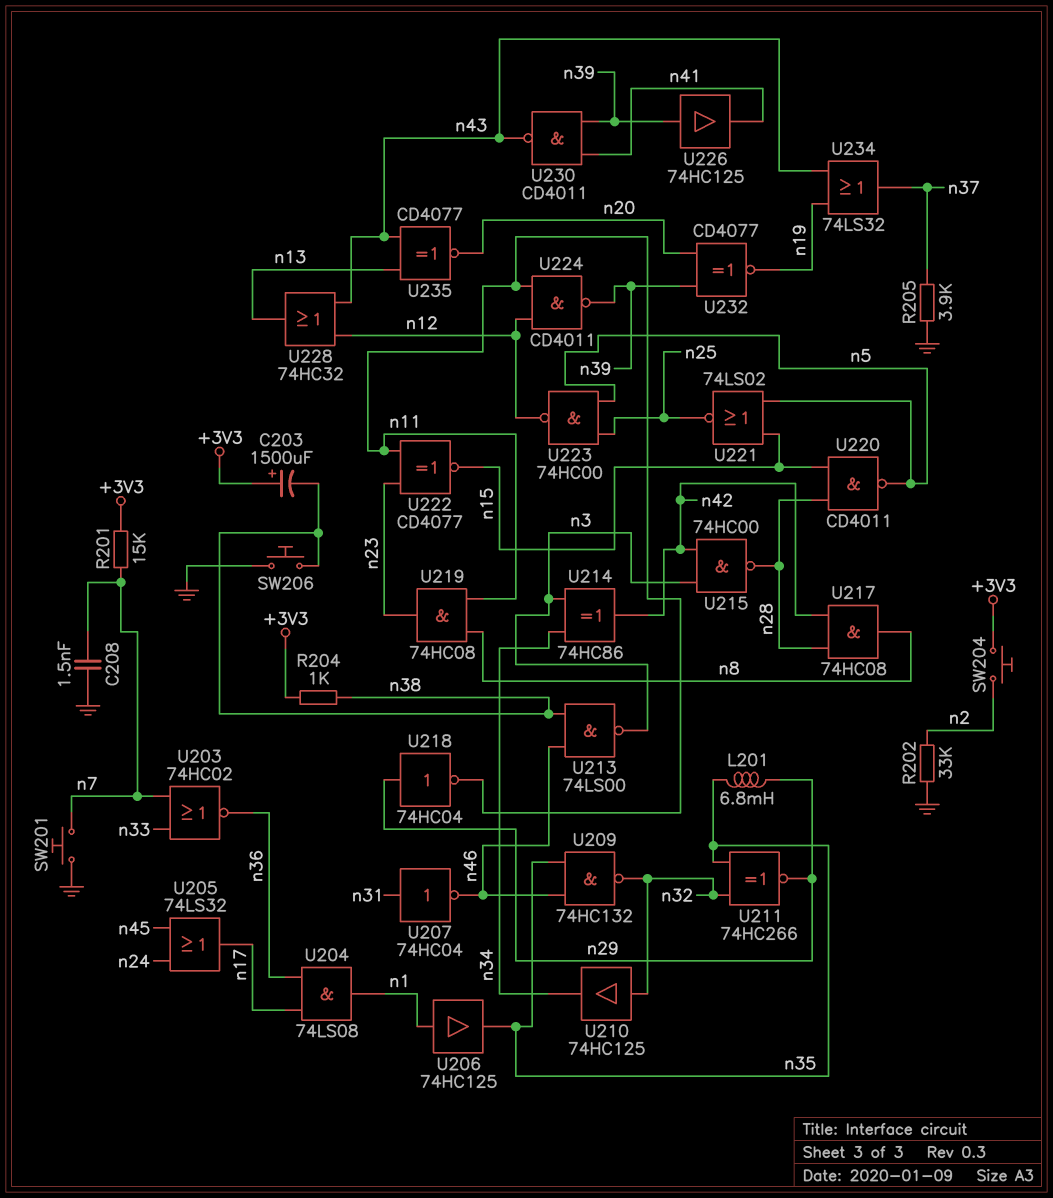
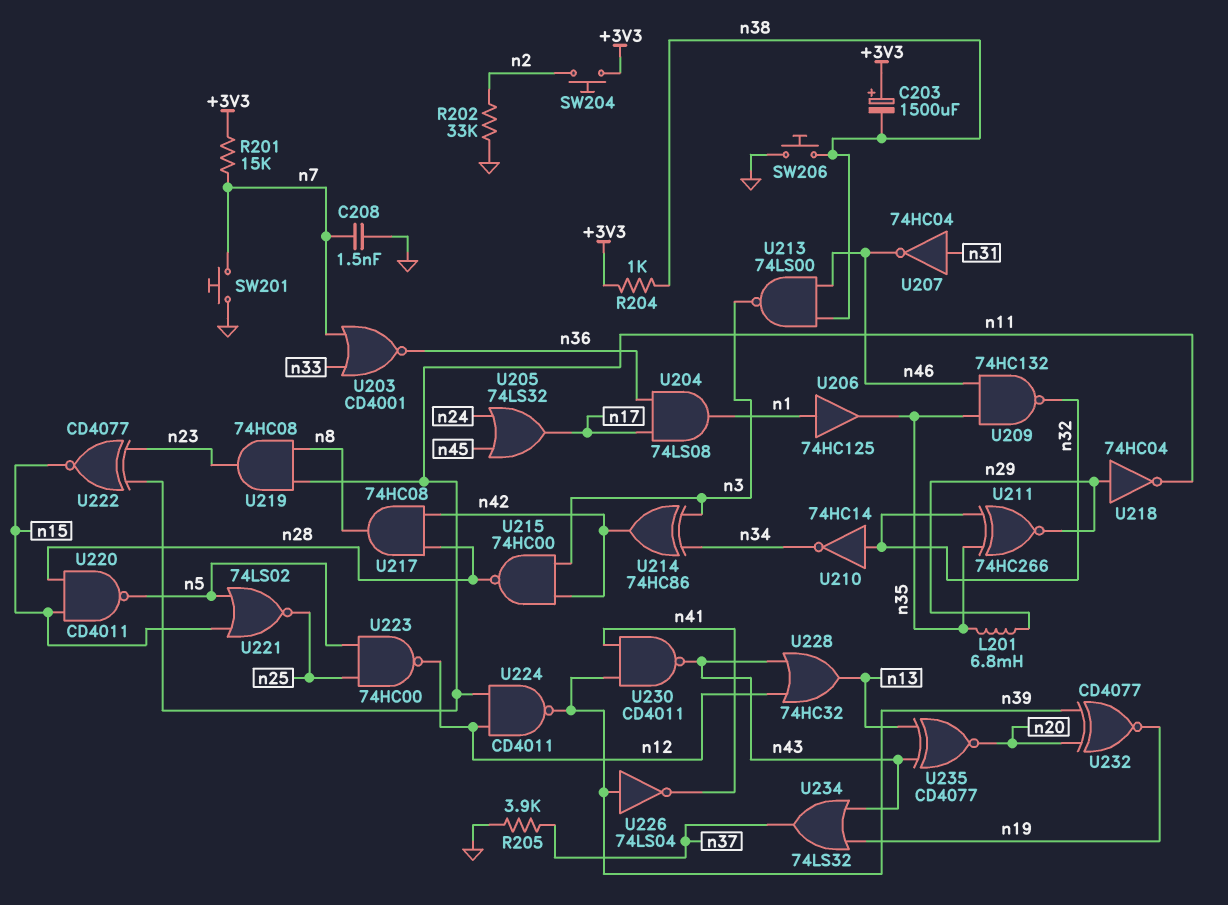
U203: NOR 74HC02 (in n7, in n33, out n36) -> NOR CD4001 (in n7, in n33, out n36)
U210: buffer 74HC125 (in n32, out n34) -> NOT 74HC14 (in n32, out n34)
U226: buffer 74HC125 (in n39, out n41) -> NOT 74LS04 (in n39, out n41)

